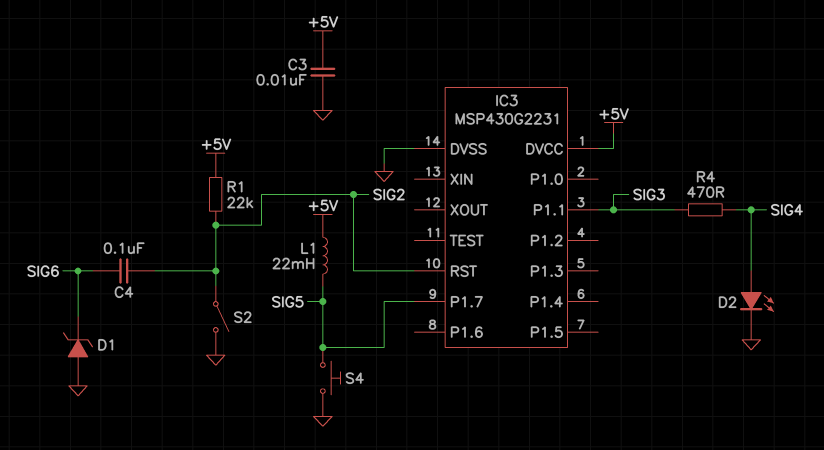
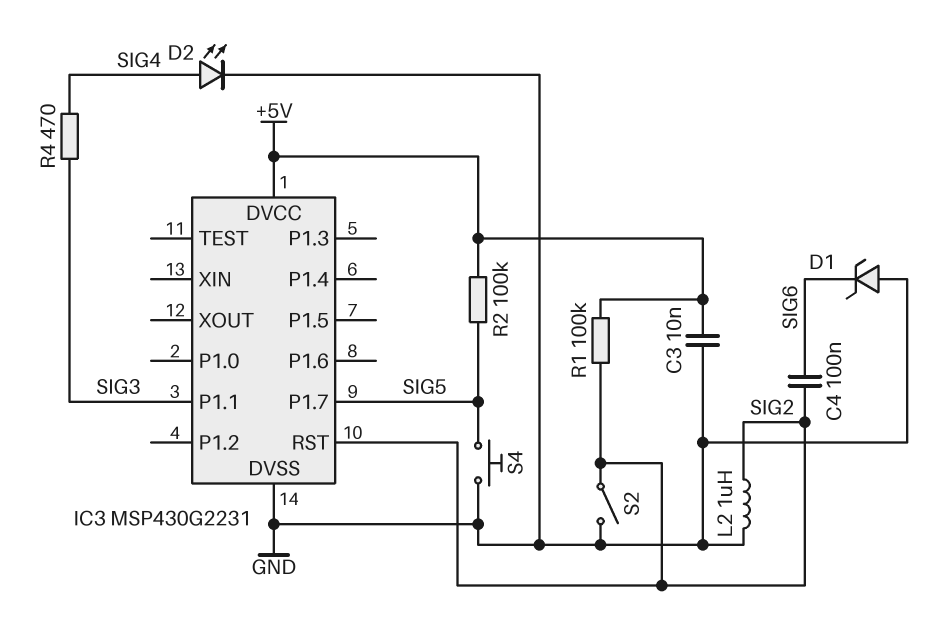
L1: 22mH (+5V, SIG5) -> none
L2: none -> 1uH (GND, SIG2)
R1: 22k (+5V, SIG2) -> 100k (+5V, SIG2)
R2: none -> 100k (+5V, SIG5)

